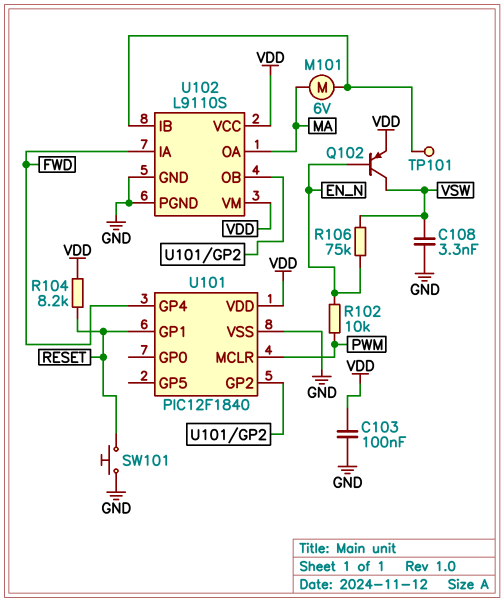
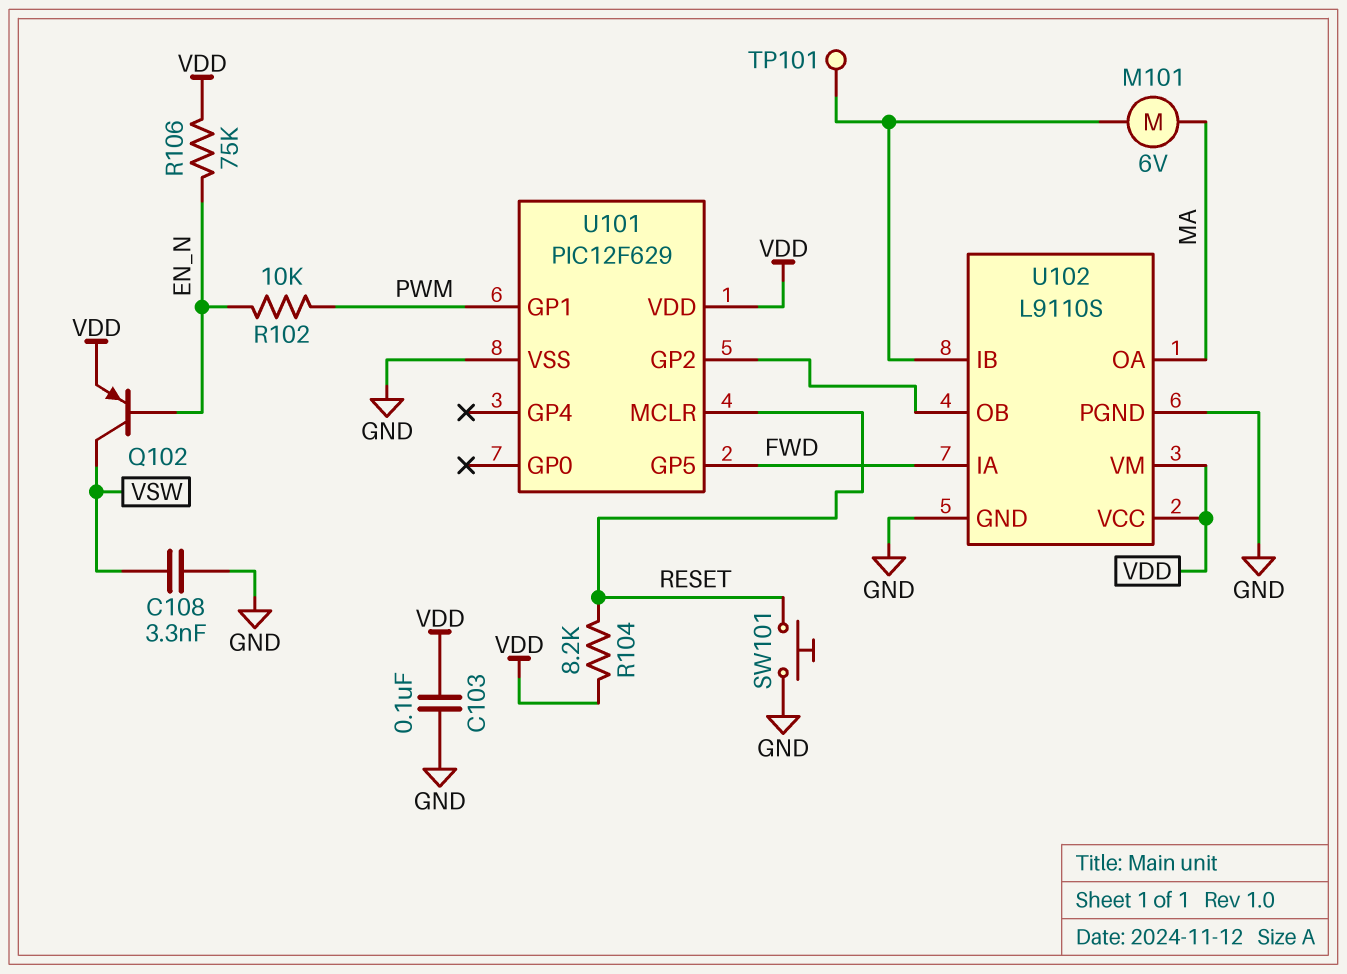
R106: 75k (EN_N, VSW) -> 75k (EN_N, VDD)
U101: PIC12F1840 -> PIC12F629
U101 pin GP1: RESET -> PWM
U101 pin GP4: FWD -> none
U101 pin GP5: none -> FWD
U101 pin MCLR: PWM -> RESET

